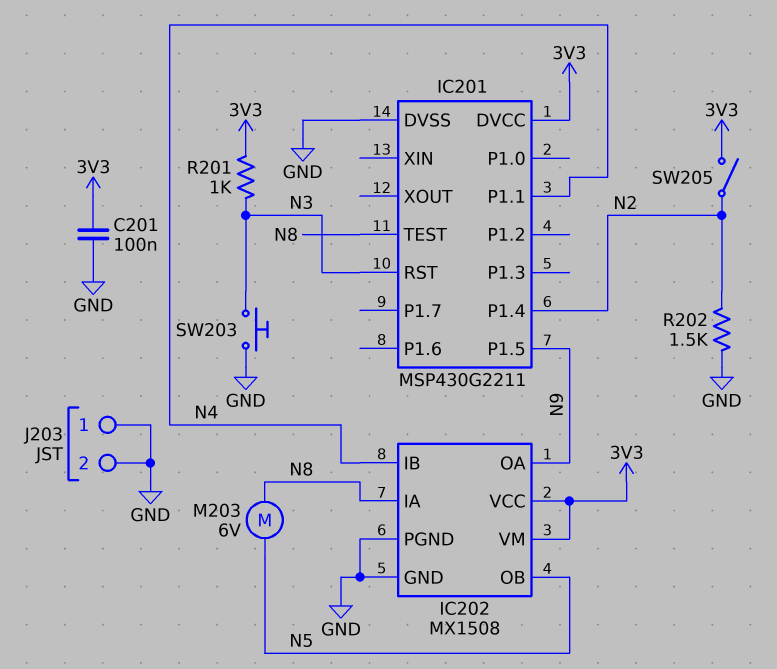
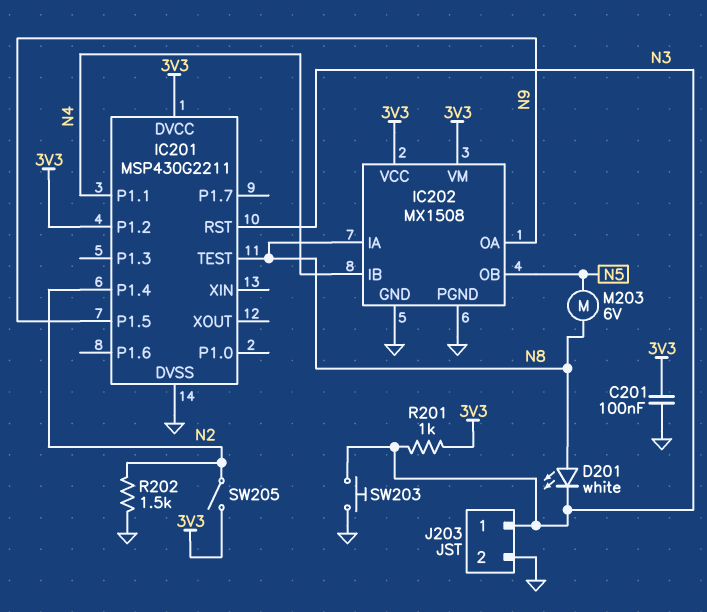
D201: none -> LED white (A N8, K N3)
IC201 pin P1.2: none -> 3V3
J203 pin 1: GND -> N3

